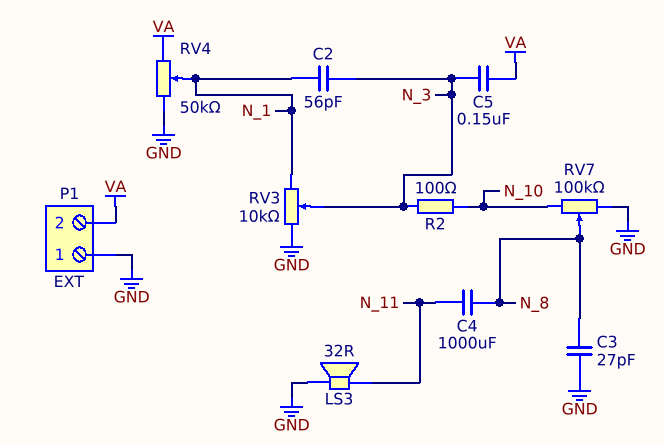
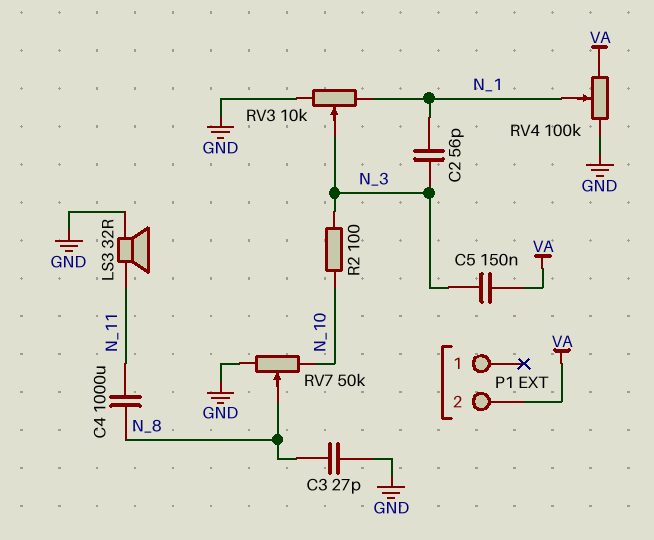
P1 pin 1: GND -> none
RV4: 50k (GND, VA, wiper N_1) -> 100k (GND, VA, wiper N_1)
RV7: 100k (GND, N_10, wiper N_8) -> 50k (GND, N_10, wiper N_8)

